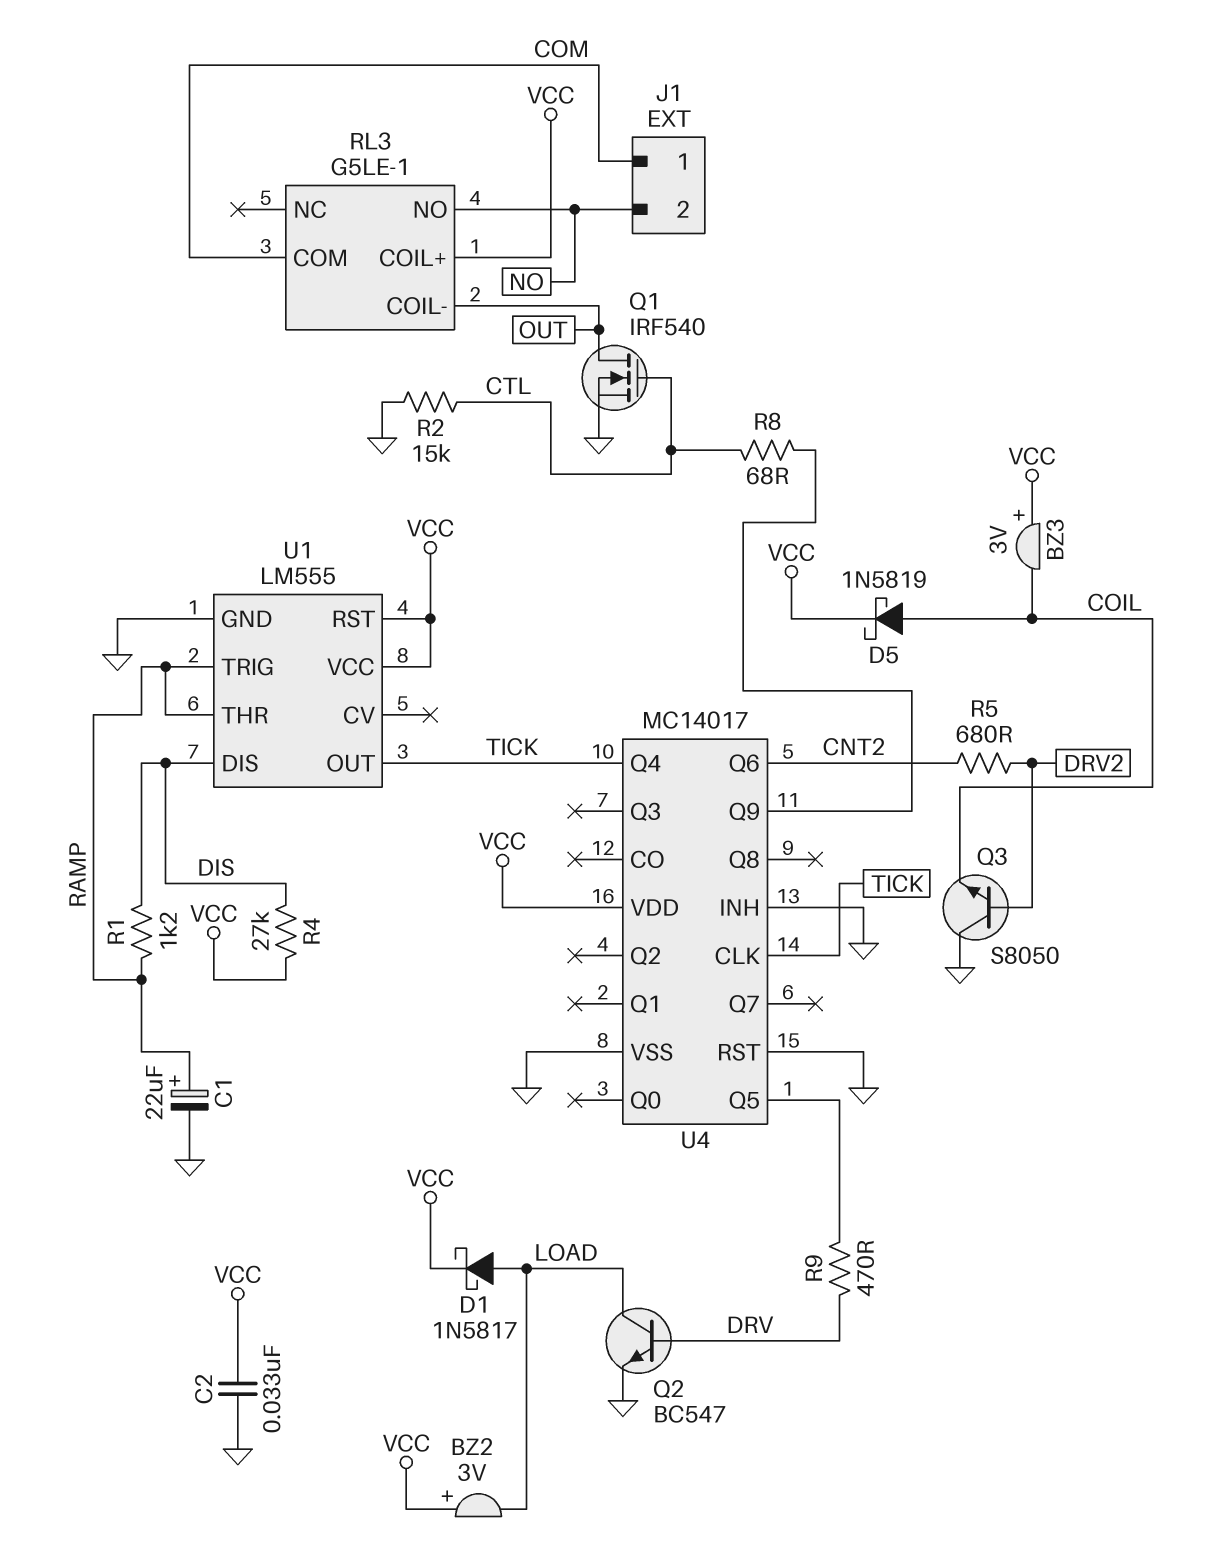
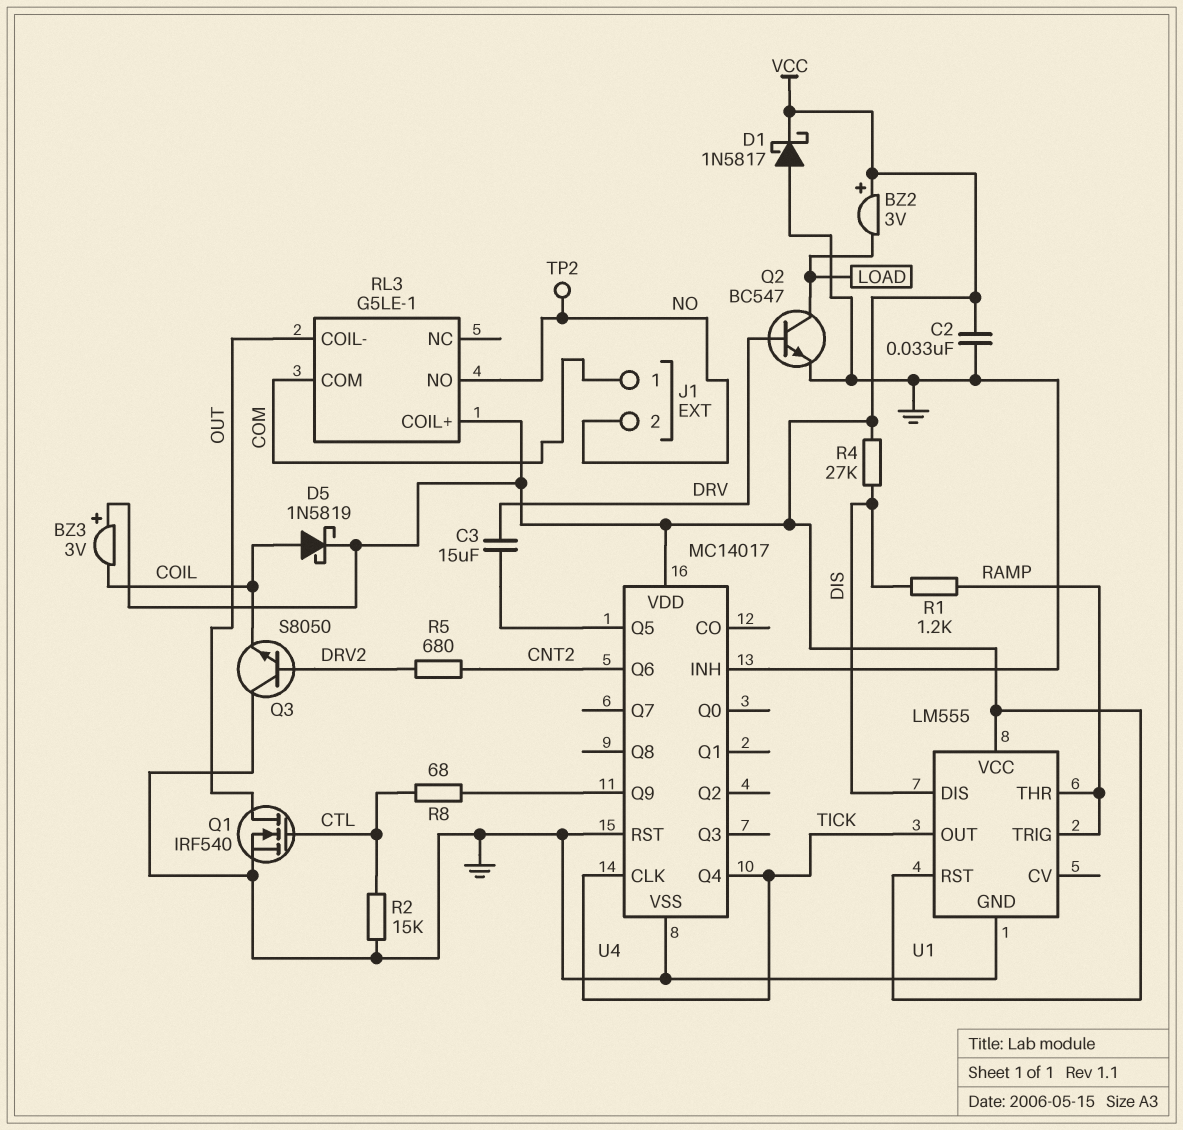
C1: 22uF (plus RAMP, minus GND) -> none
C3: none -> 15uF (DRV, U4/Q5)
D1: schottky 1N5817 (A LOAD, K VCC) -> schottky 1N5817 (A GND, K VCC)
R9: 470 (DRV, U4/Q5) -> none
TP2: none -> test point (NO)

